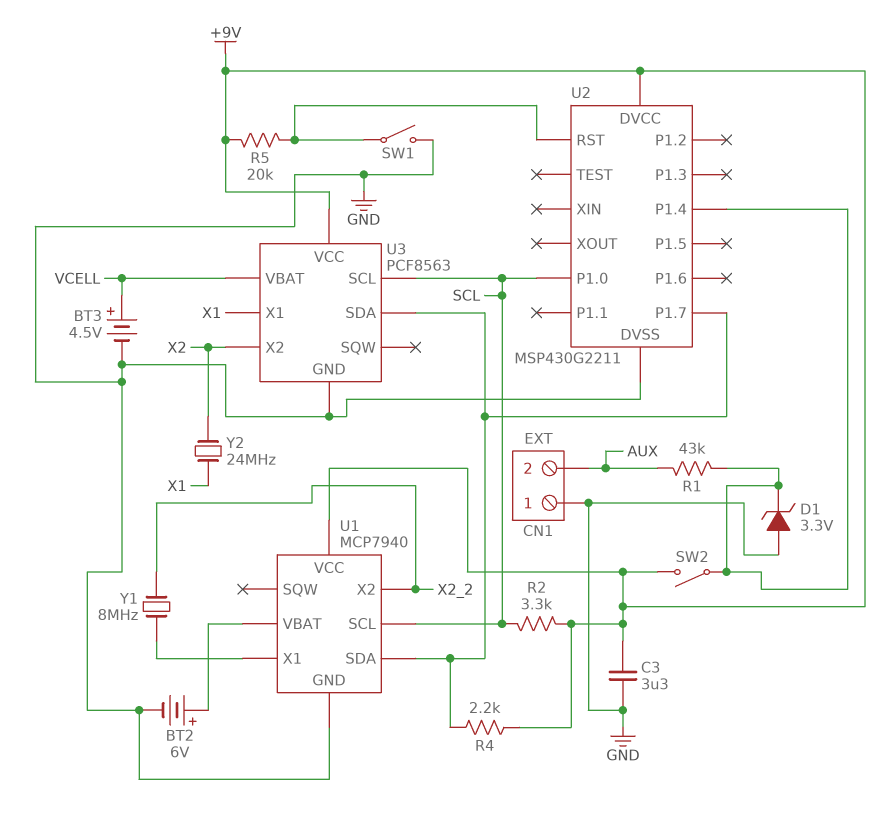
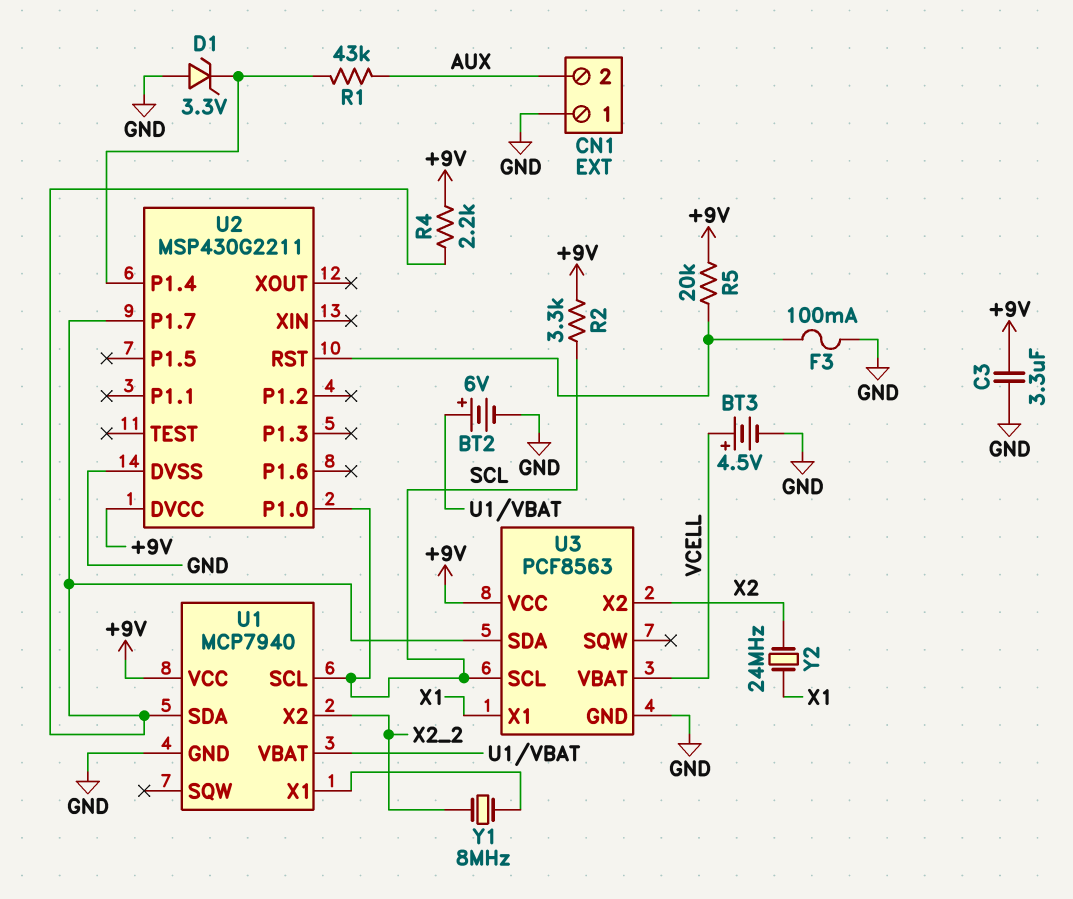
F3: none -> 100mA (GND, U2/RST)
SW1: switch (GND, U2/RST) -> none
SW2: switch (+9V, U2/P1.4) -> none

